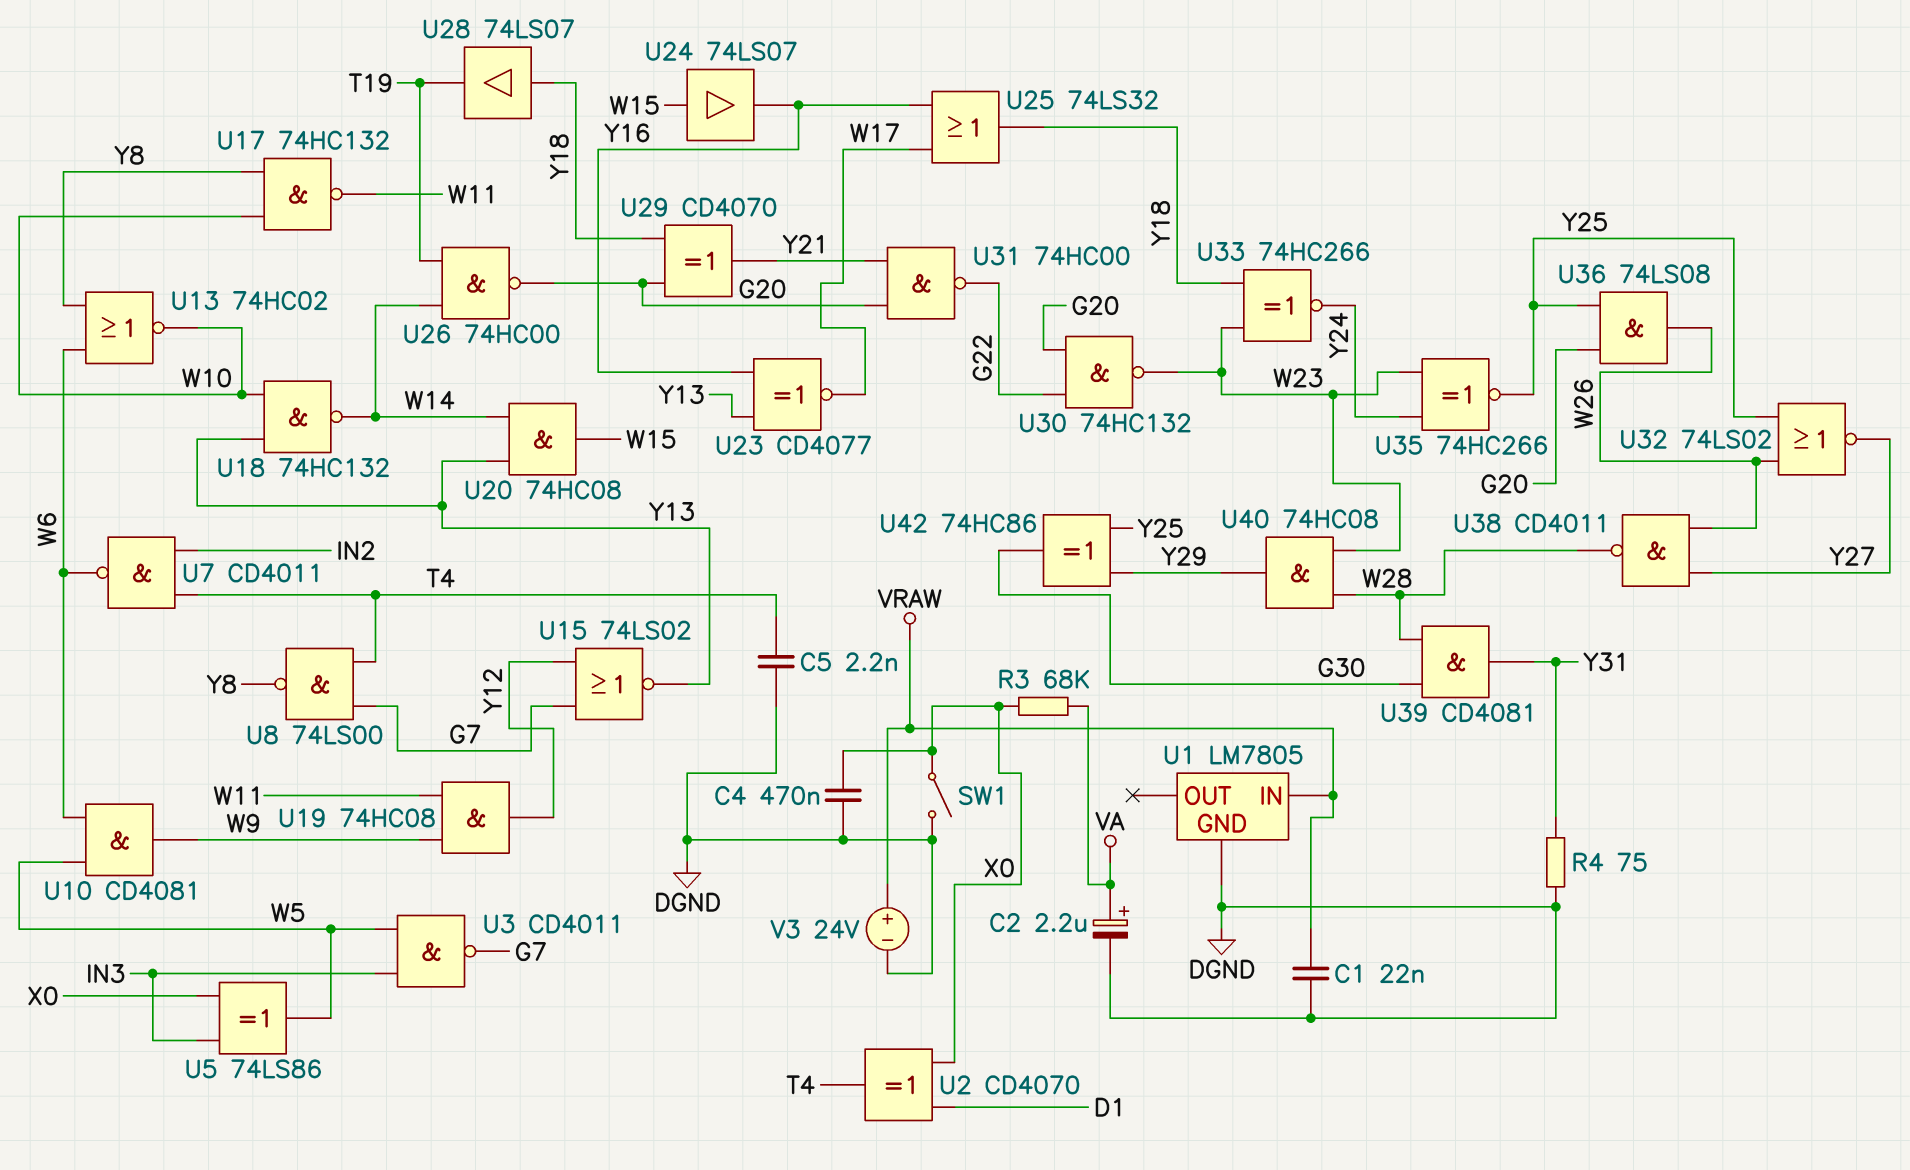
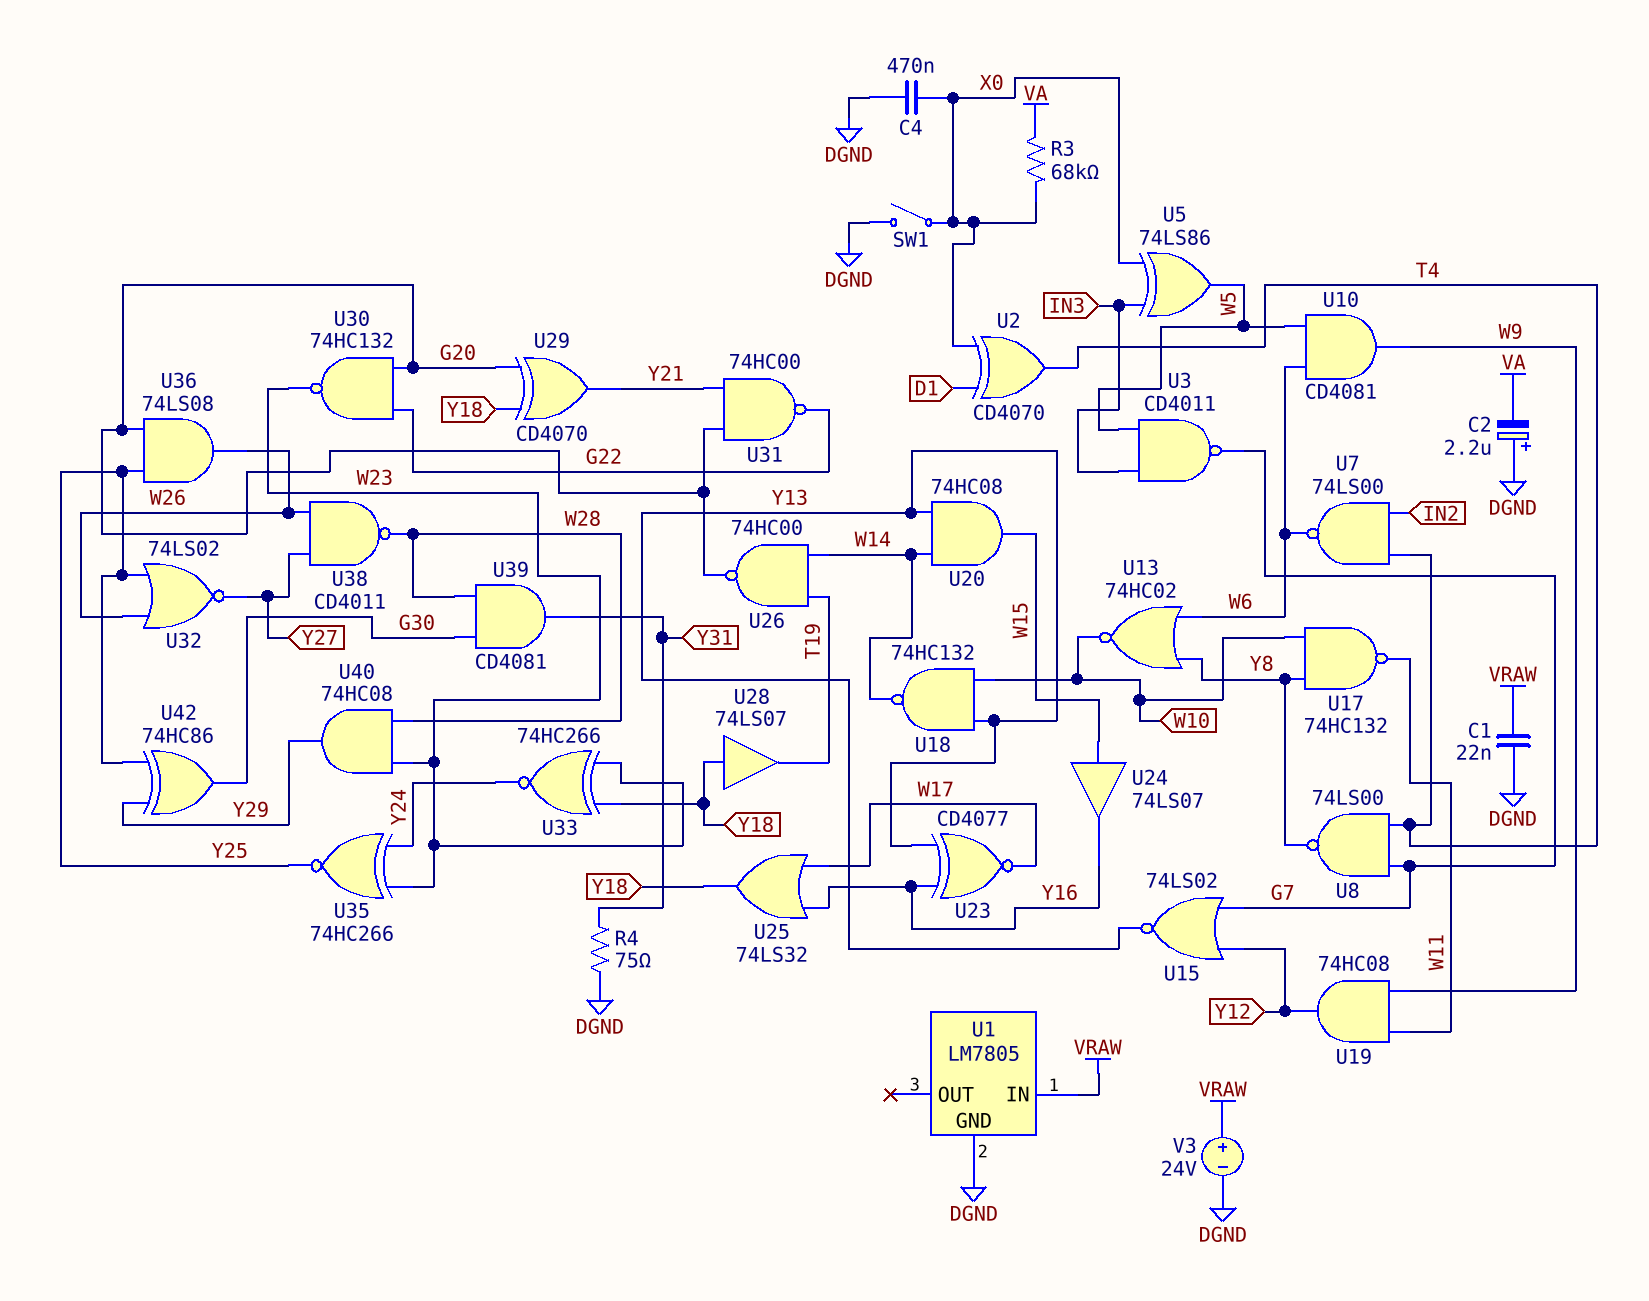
C2: 2.2uF (plus VA, minus DGND) -> 2.2uF (plus DGND, minus VA)
C5: 2.2nF (DGND, T4) -> none
U7: NAND CD4011 (in IN2, in T4, out W6) -> NAND 74LS00 (in IN2, in T4, out W6)

